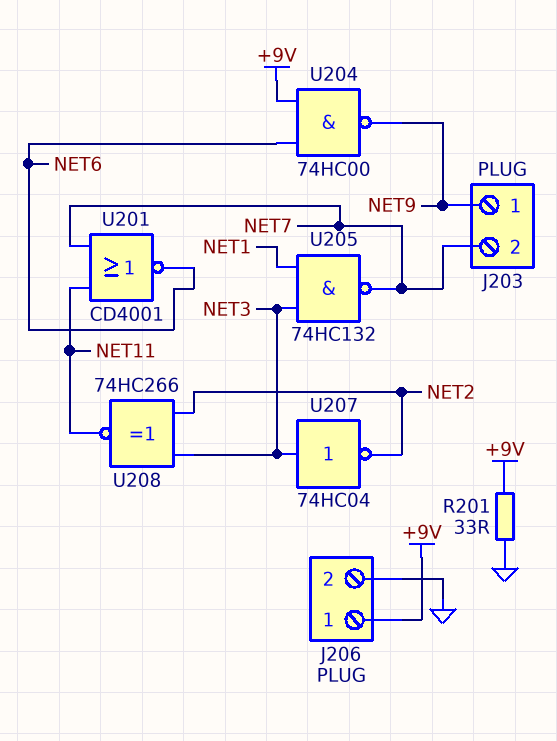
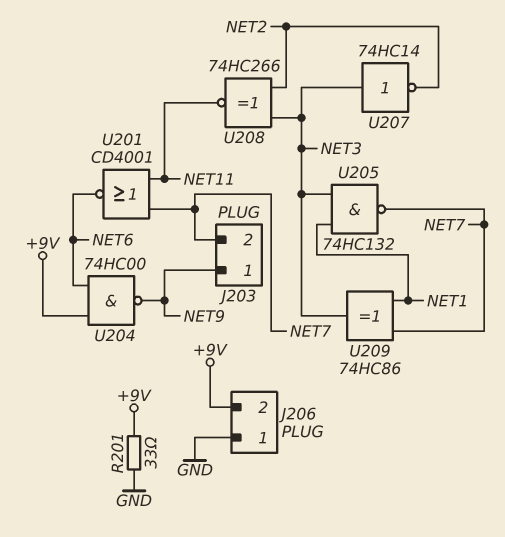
J206 pin 1: +9V -> GND
J206 pin 2: GND -> +9V
U207: NOT 74HC04 (in NET3, out NET2) -> NOT 74HC14 (in NET3, out NET2)
U209: none -> XOR 74HC86 (in NET1, in NET7, out NET3)

